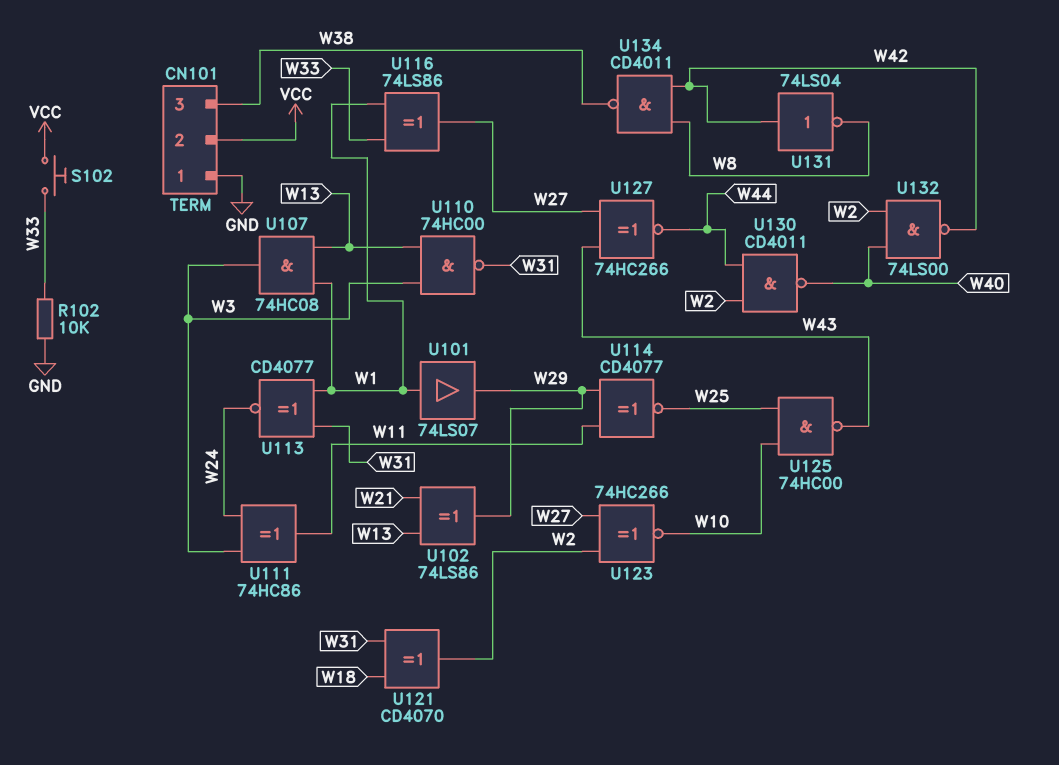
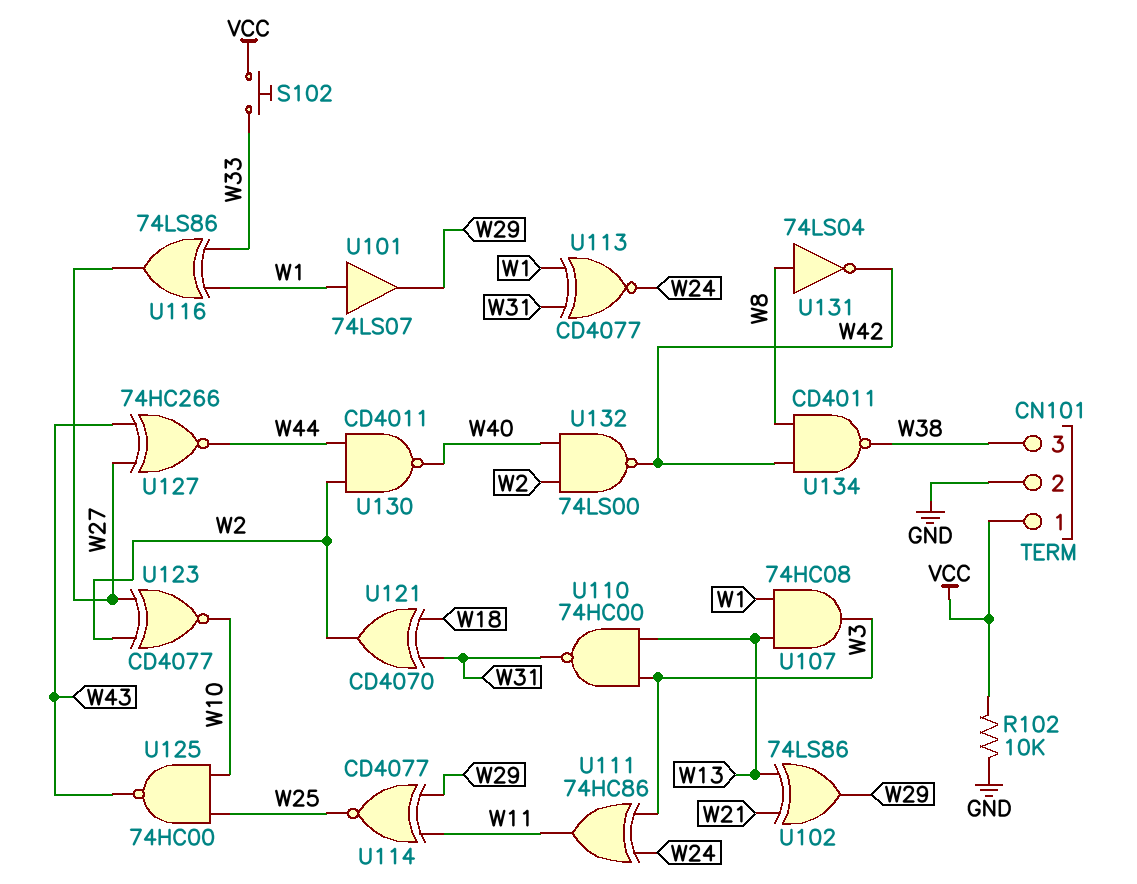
CN101 pin 1: GND -> VCC
CN101 pin 2: VCC -> GND
R102: 10k (GND, W33) -> 10k (GND, VCC)
U123: XNOR 74HC266 (in W2, in W27, out W10) -> XNOR CD4077 (in W2, in W27, out W10)
U131: NOT 74LS04 (in W42, out W8) -> NOT 74LS04 (in W8, out W42)

